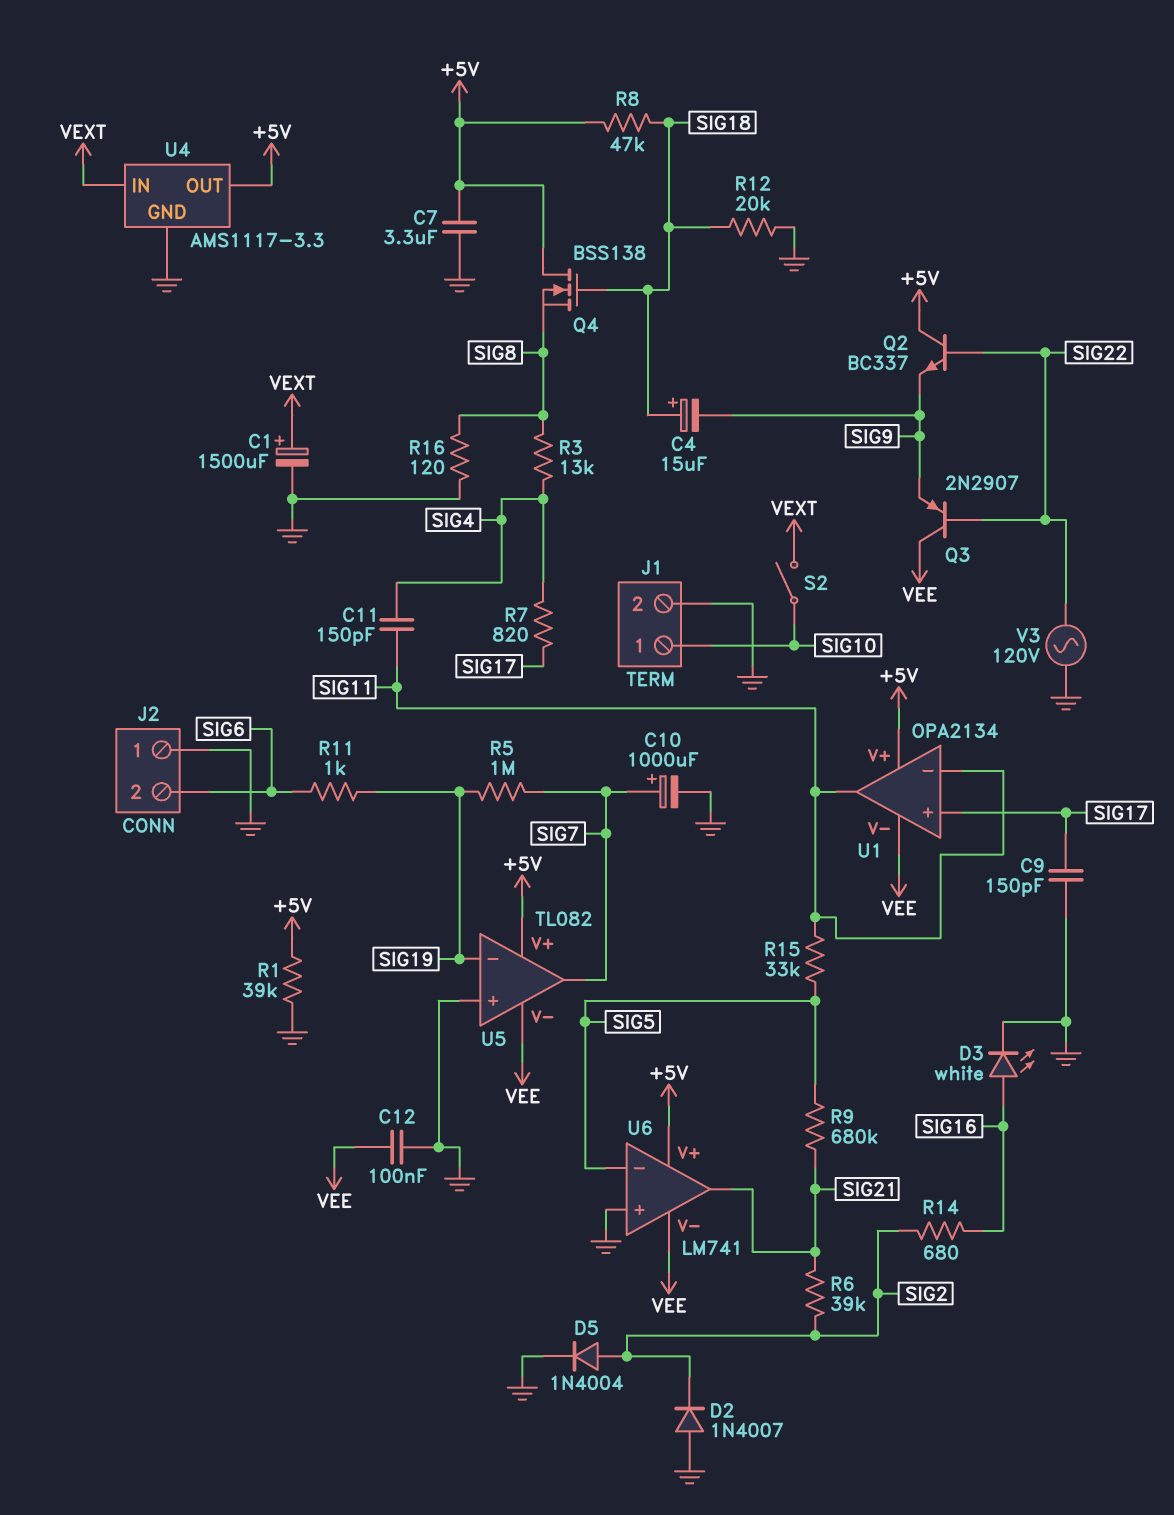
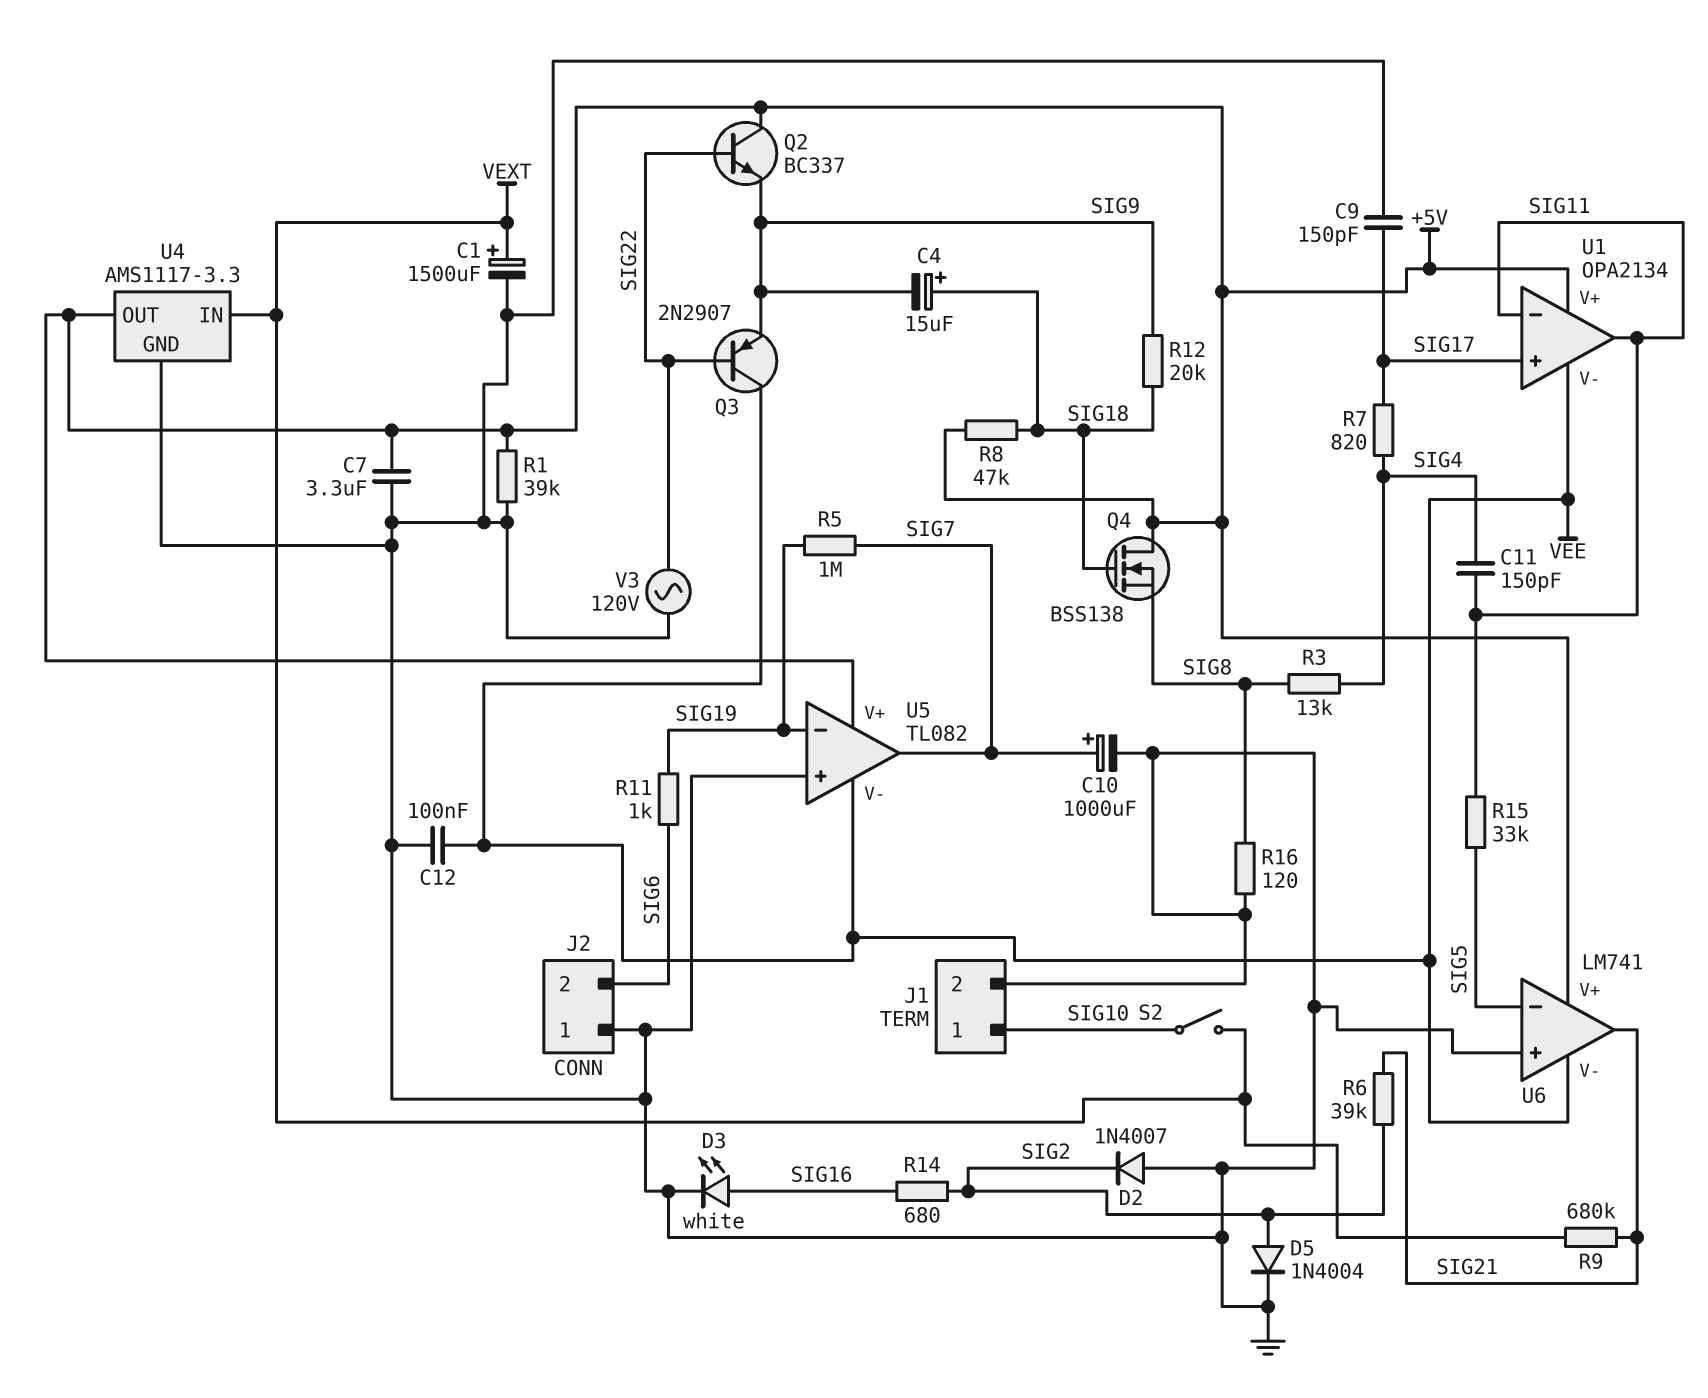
R9: 680k (SIG5, SIG21) -> 680k (SIG21, VEXT)
R12: 20k (GND, SIG18) -> 20k (SIG9, SIG18)

